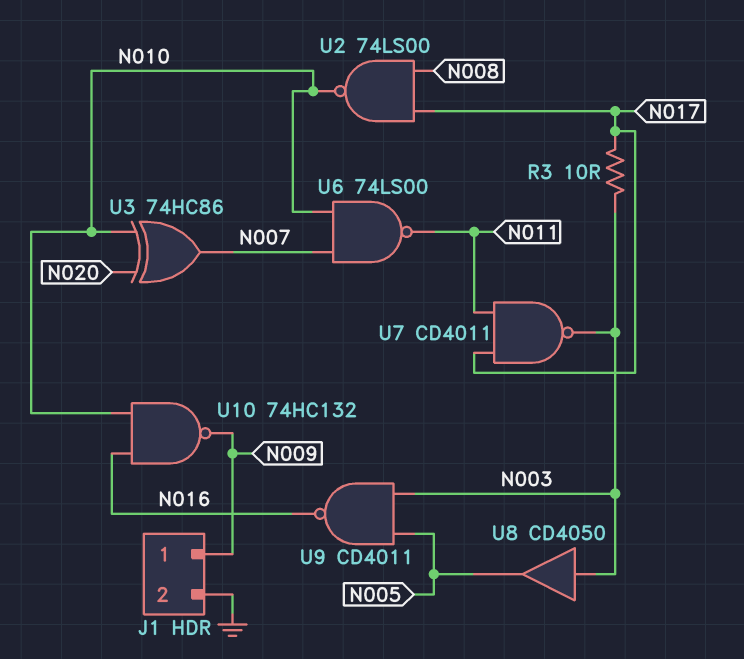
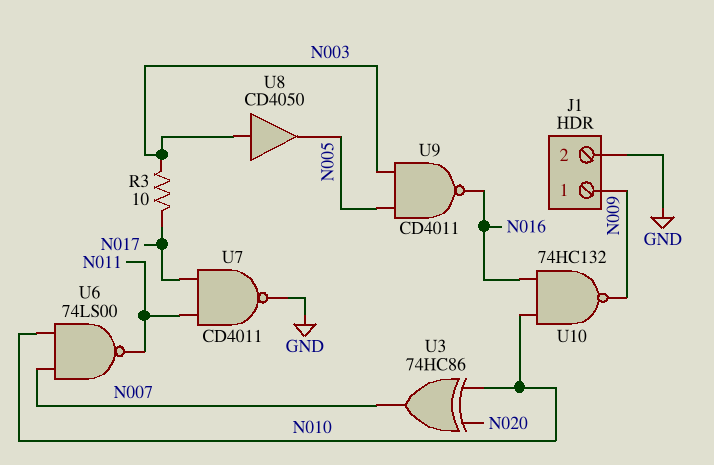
U2: NAND 74LS00 (in N008, in N017, out N010) -> none
U7: NAND CD4011 (in N011, in N017, out N003) -> NAND CD4011 (in N011, in N017, out GND)

